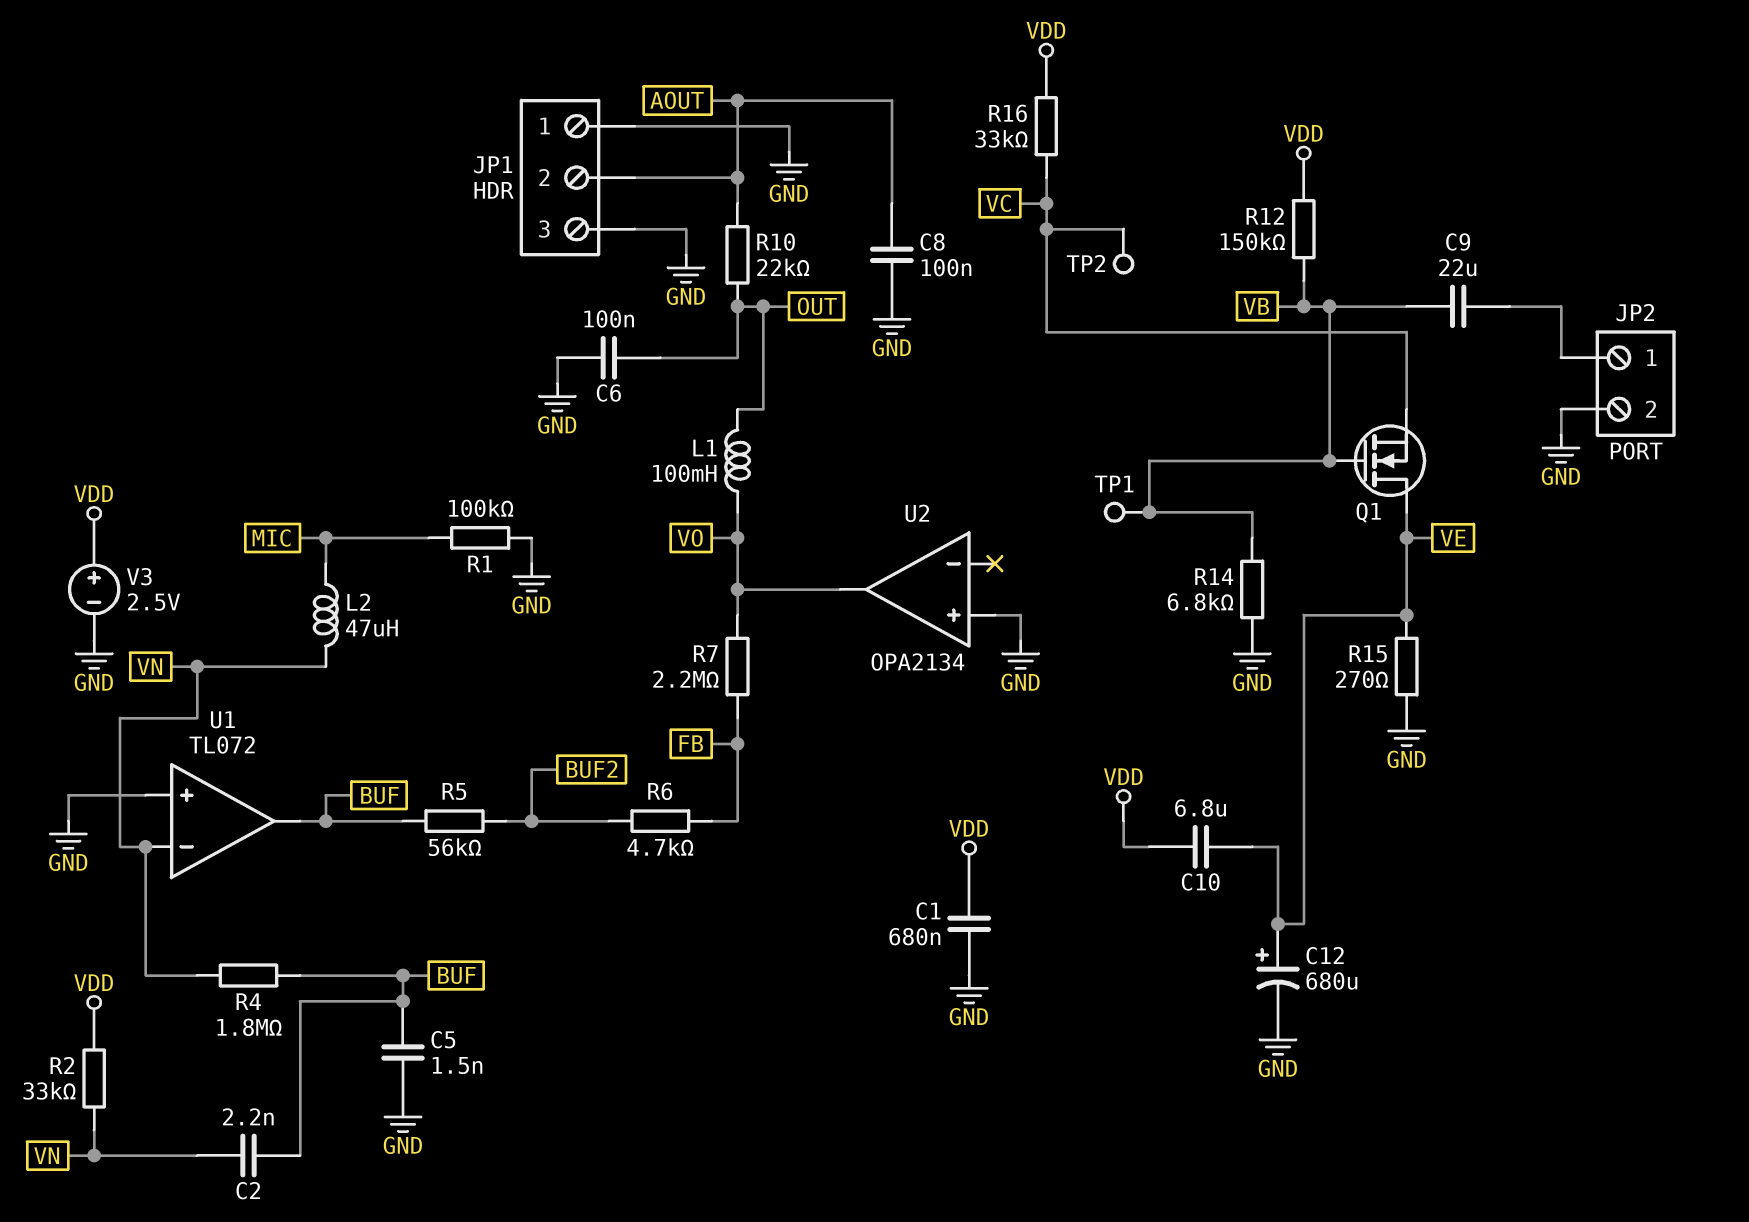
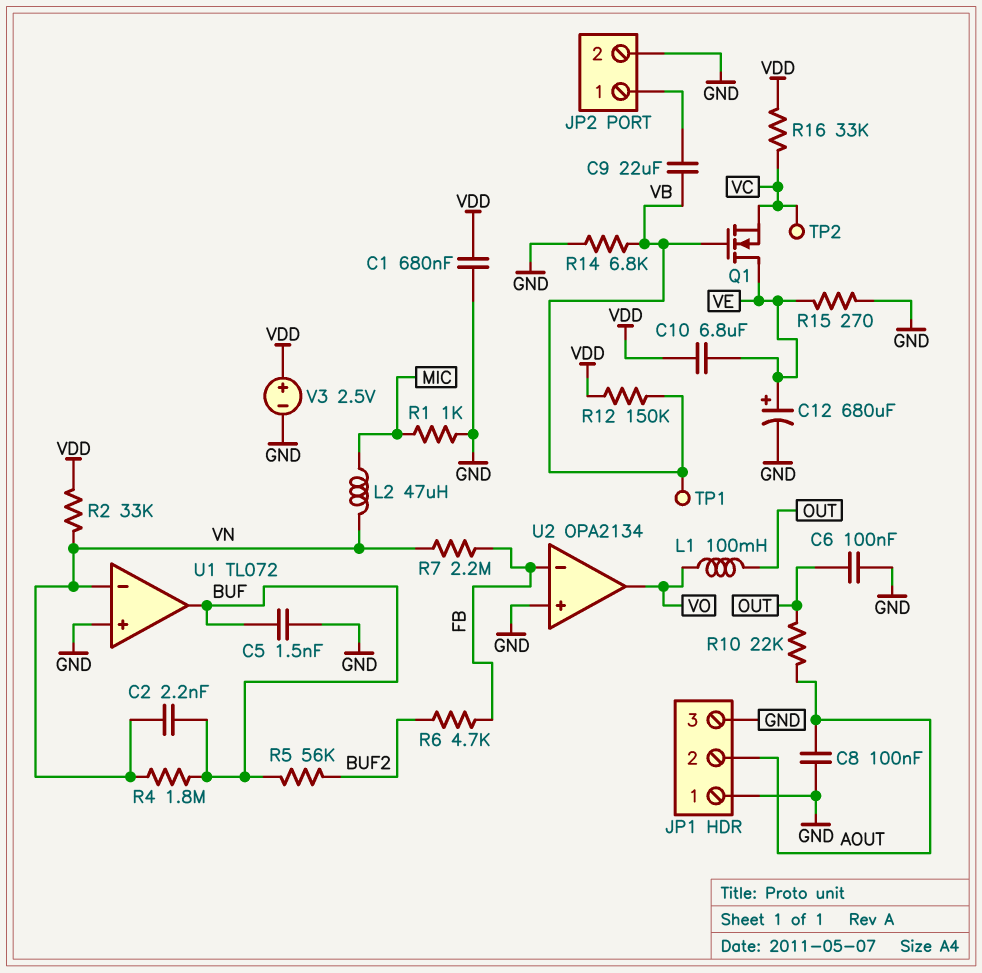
R1: 100k (GND, MIC) -> 1k (GND, MIC)
R7: 2.2M (FB, VO) -> 2.2M (FB, VN)
U2 pin in-: none -> FB

